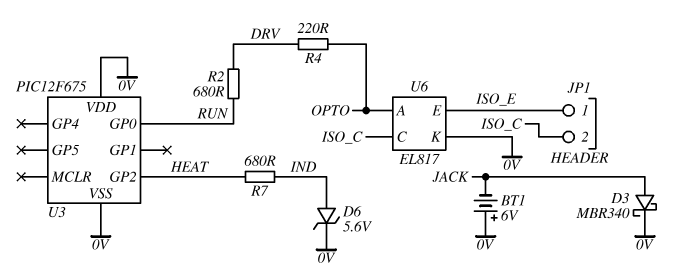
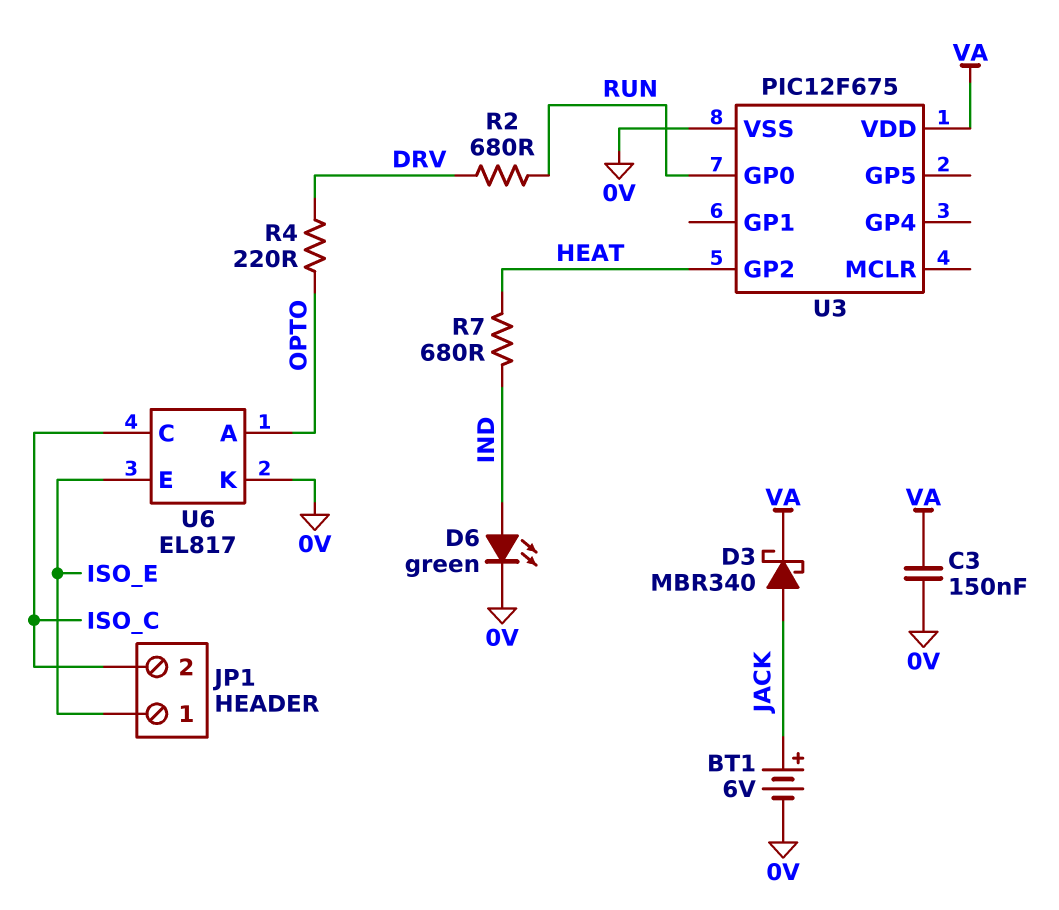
BT1: 6V (plus 0V, minus JACK) -> 6V (plus JACK, minus 0V)
C3: none -> 150nF (0V, VA)
D3: schottky MBR340 (A JACK, K 0V) -> schottky MBR340 (A JACK, K VA)
D6: zener 5.6V (A IND, K 0V) -> LED green (A IND, K 0V)
U3 pin VDD: 0V -> VA

